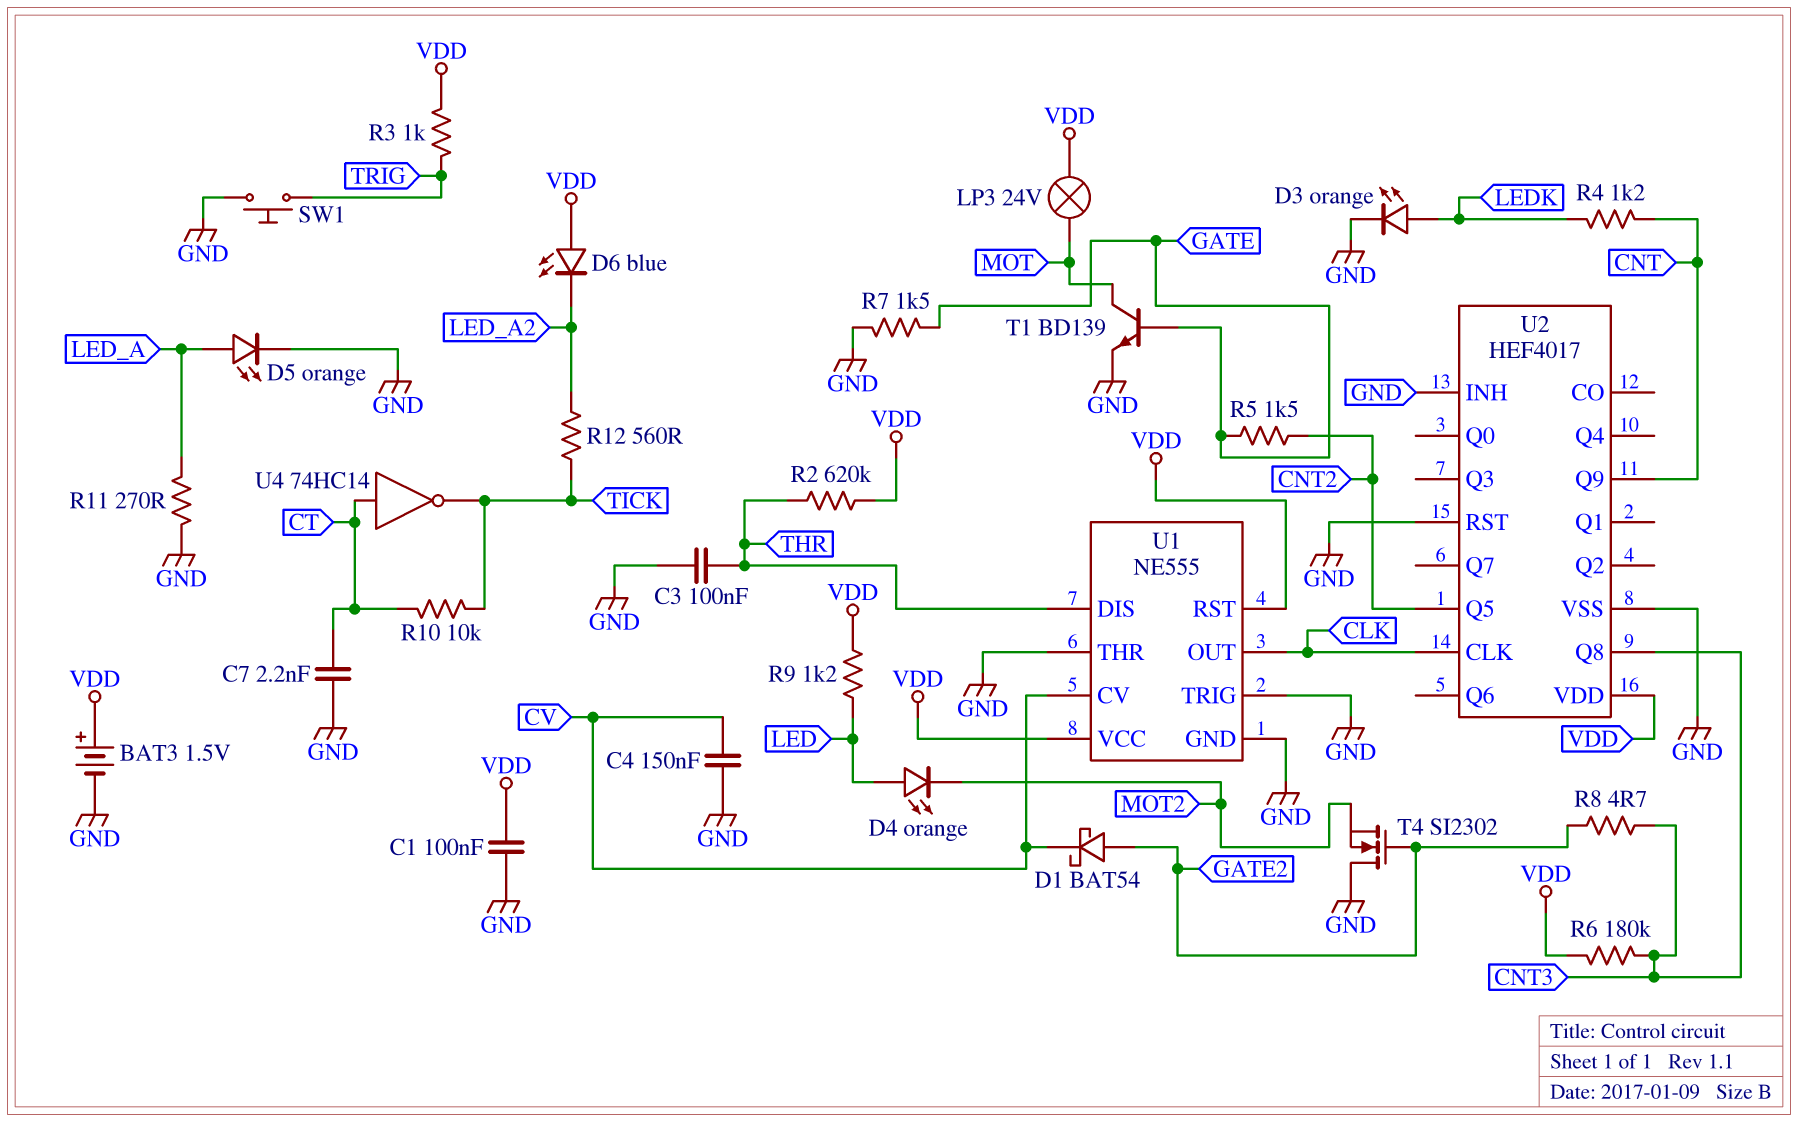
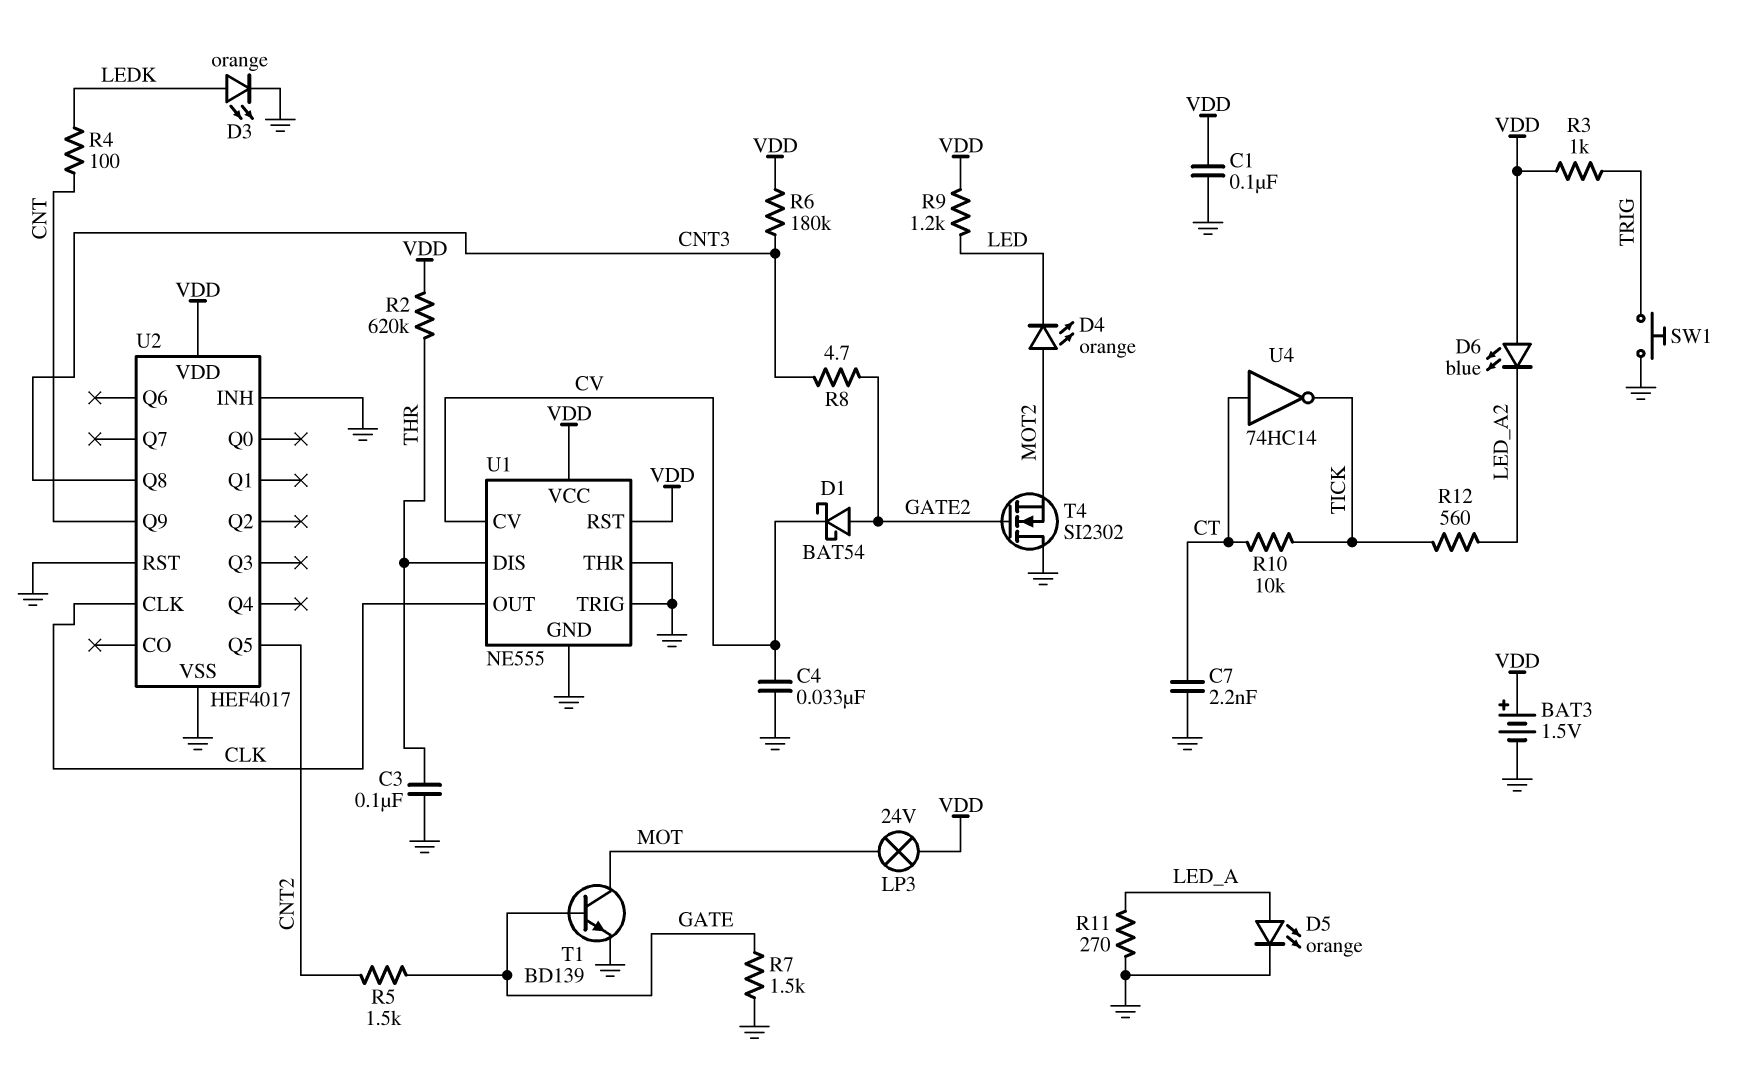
C4: 150nF (CV, GND) -> 33nF (CV, GND)
D4: LED orange (A LED, K MOT2) -> LED orange (A MOT2, K LED)
R4: 1.2k (CNT, LEDK) -> 100 (CNT, LEDK)

